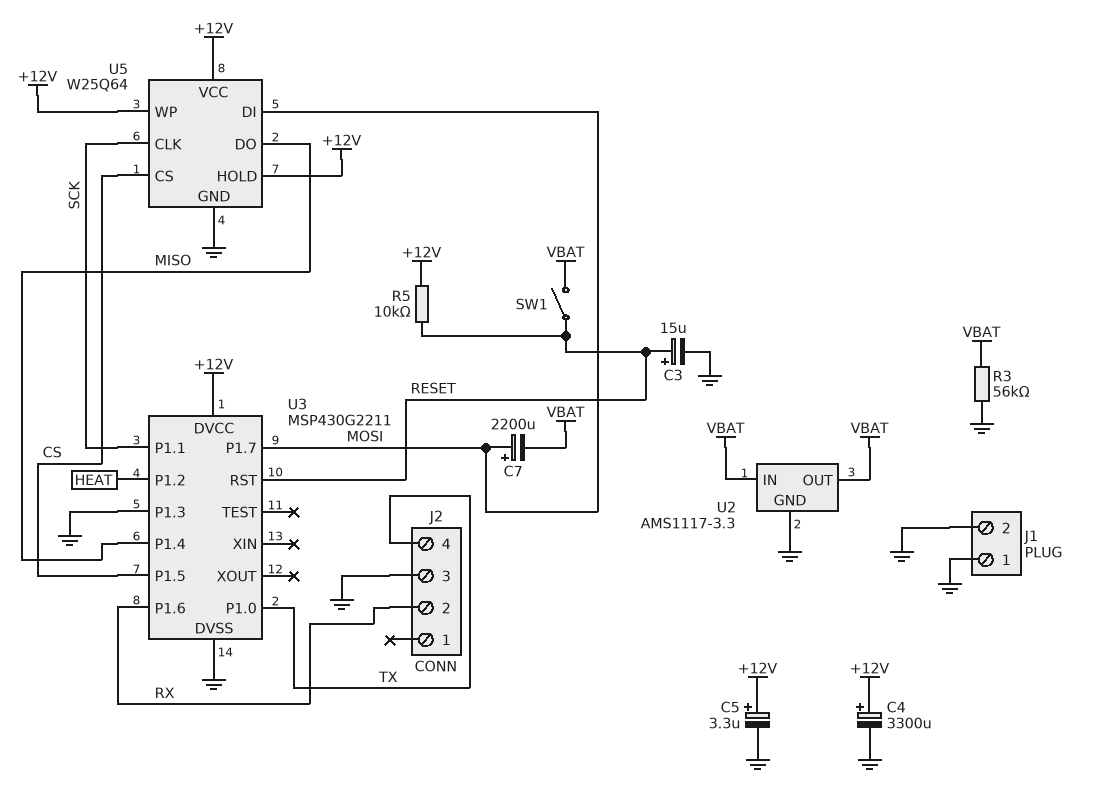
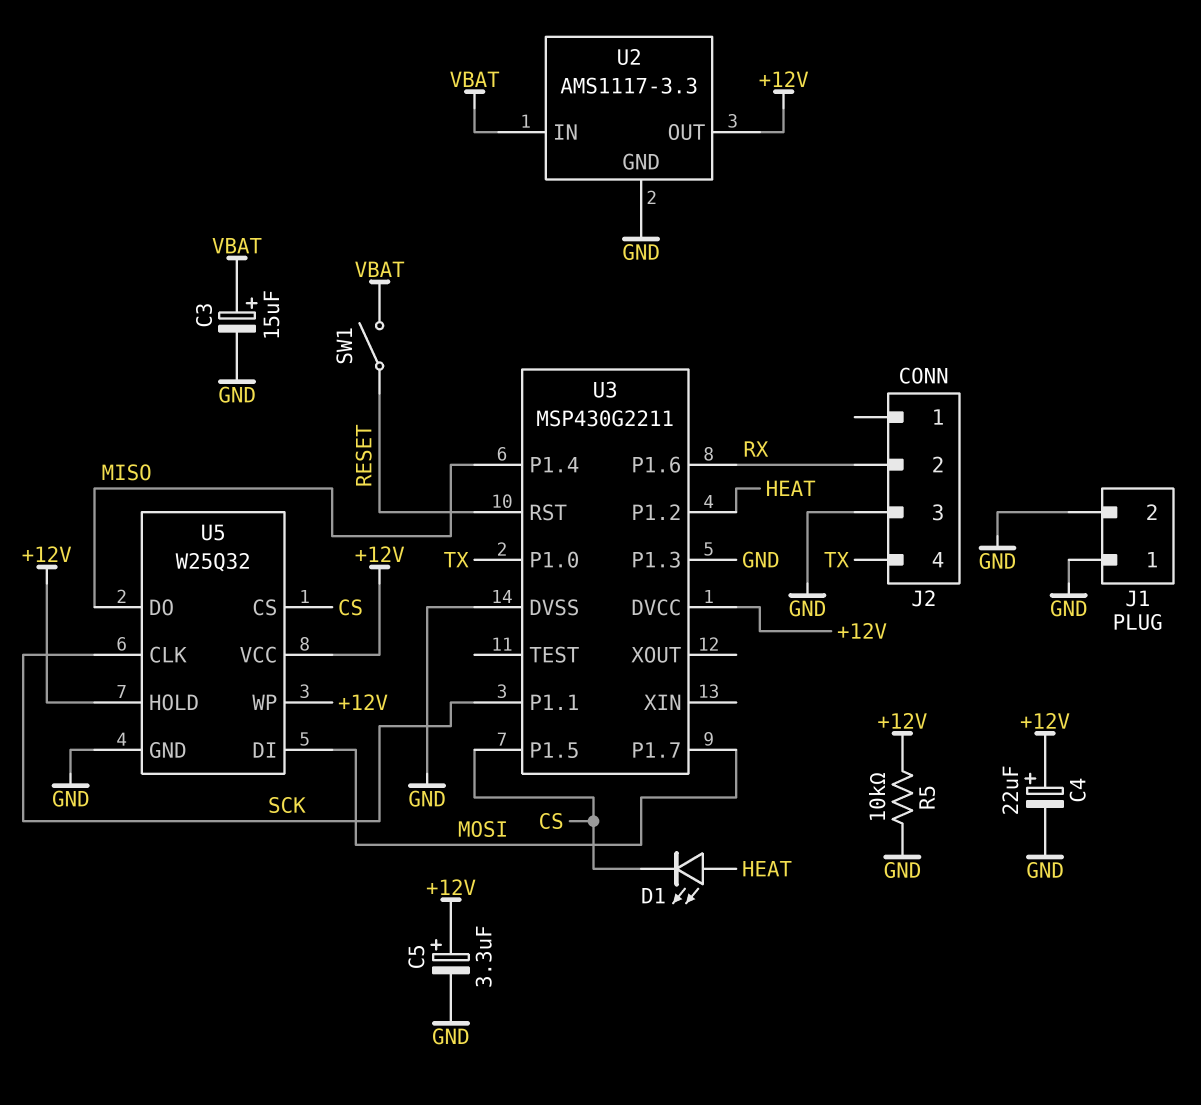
C3: 15uF (plus RESET, minus GND) -> 15uF (plus VBAT, minus GND)
C4: 3300uF (plus +12V, minus GND) -> 22uF (plus +12V, minus GND)
C7: 2200uF (plus MOSI, minus VBAT) -> none
D1: none -> LED (A HEAT, K CS)
R3: 56k (GND, VBAT) -> none
R5: 10k (+12V, RESET) -> 10k (+12V, GND)
U2 pin OUT: VBAT -> +12V
U5: W25Q64 -> W25Q32

